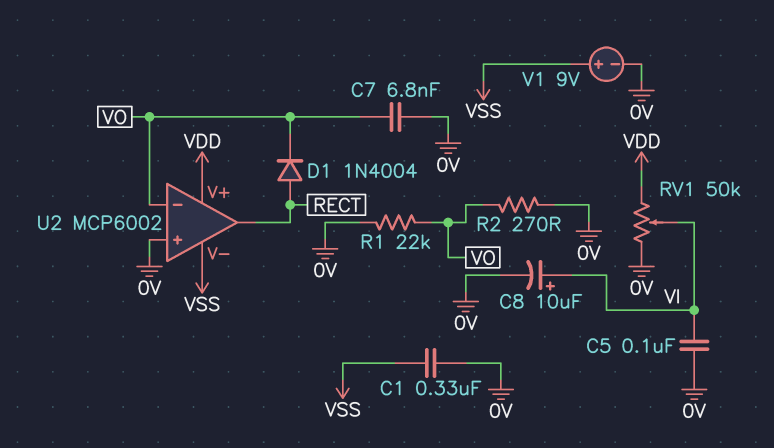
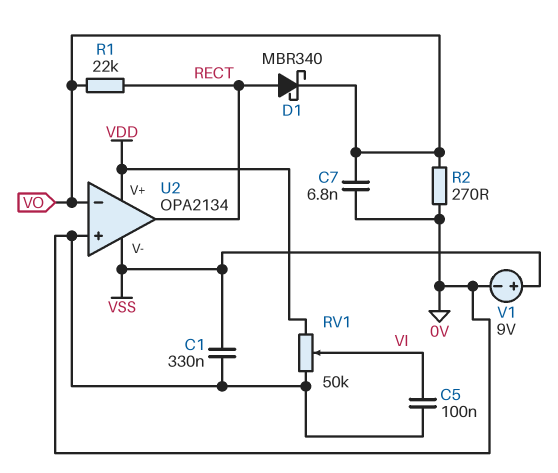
C8: 10uF (plus VI, minus 0V) -> none
D1: diode 1N4004 (A RECT, K VO) -> schottky MBR340 (A RECT, K VO)
R1: 22k (0V, VO) -> 22k (RECT, VO)
U2: MCP6002 -> OPA2134

